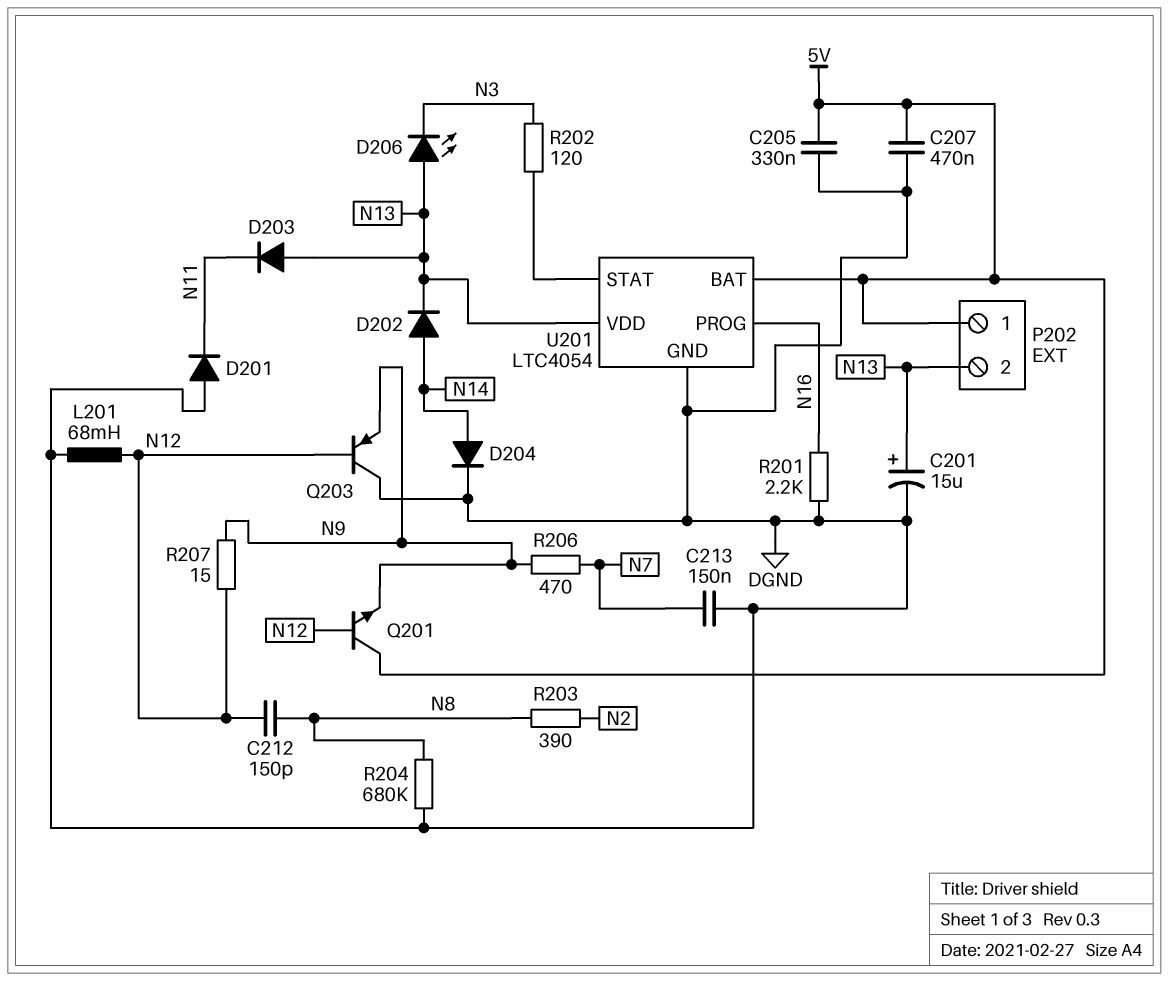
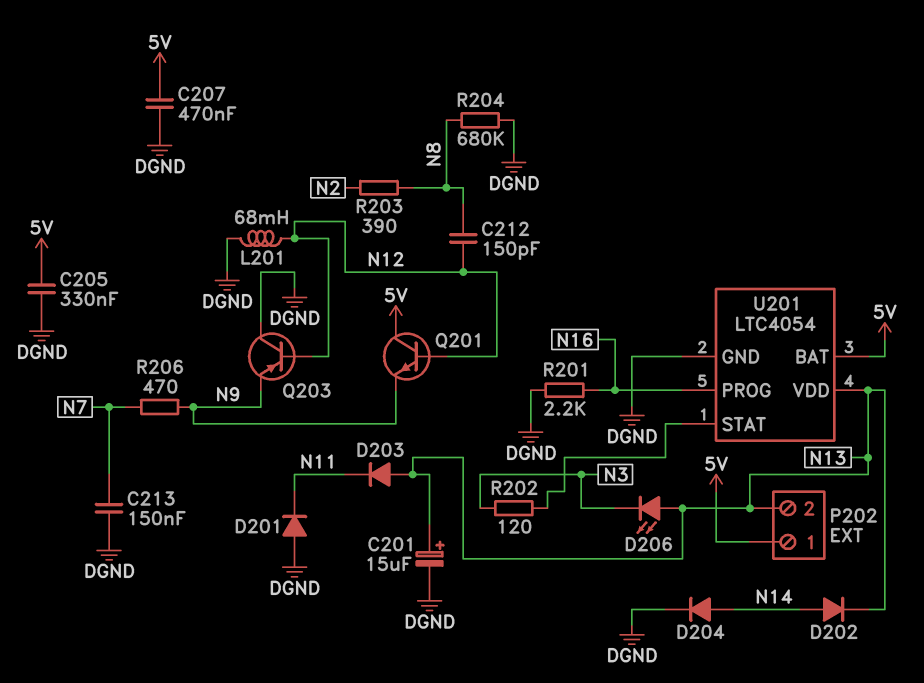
R207: 15 (N9, N12) -> none

